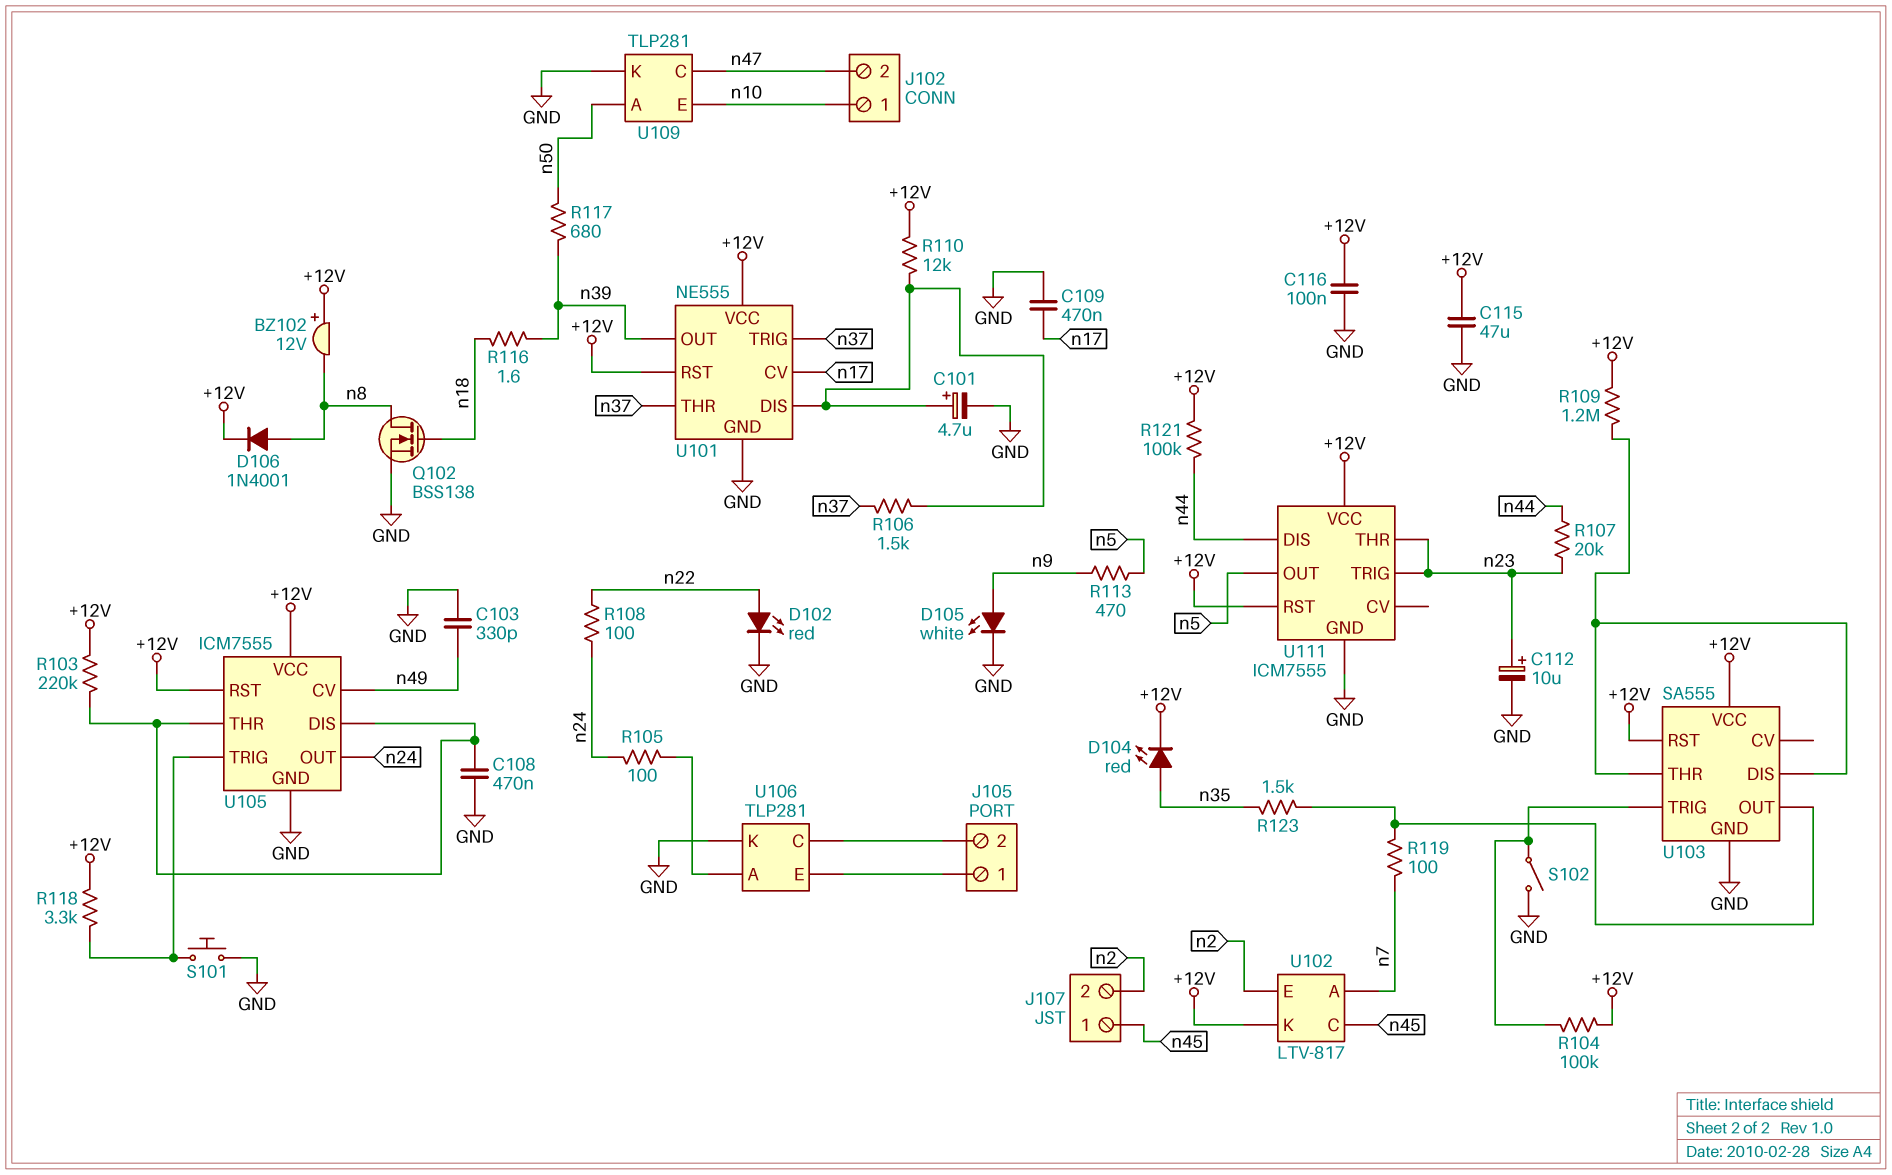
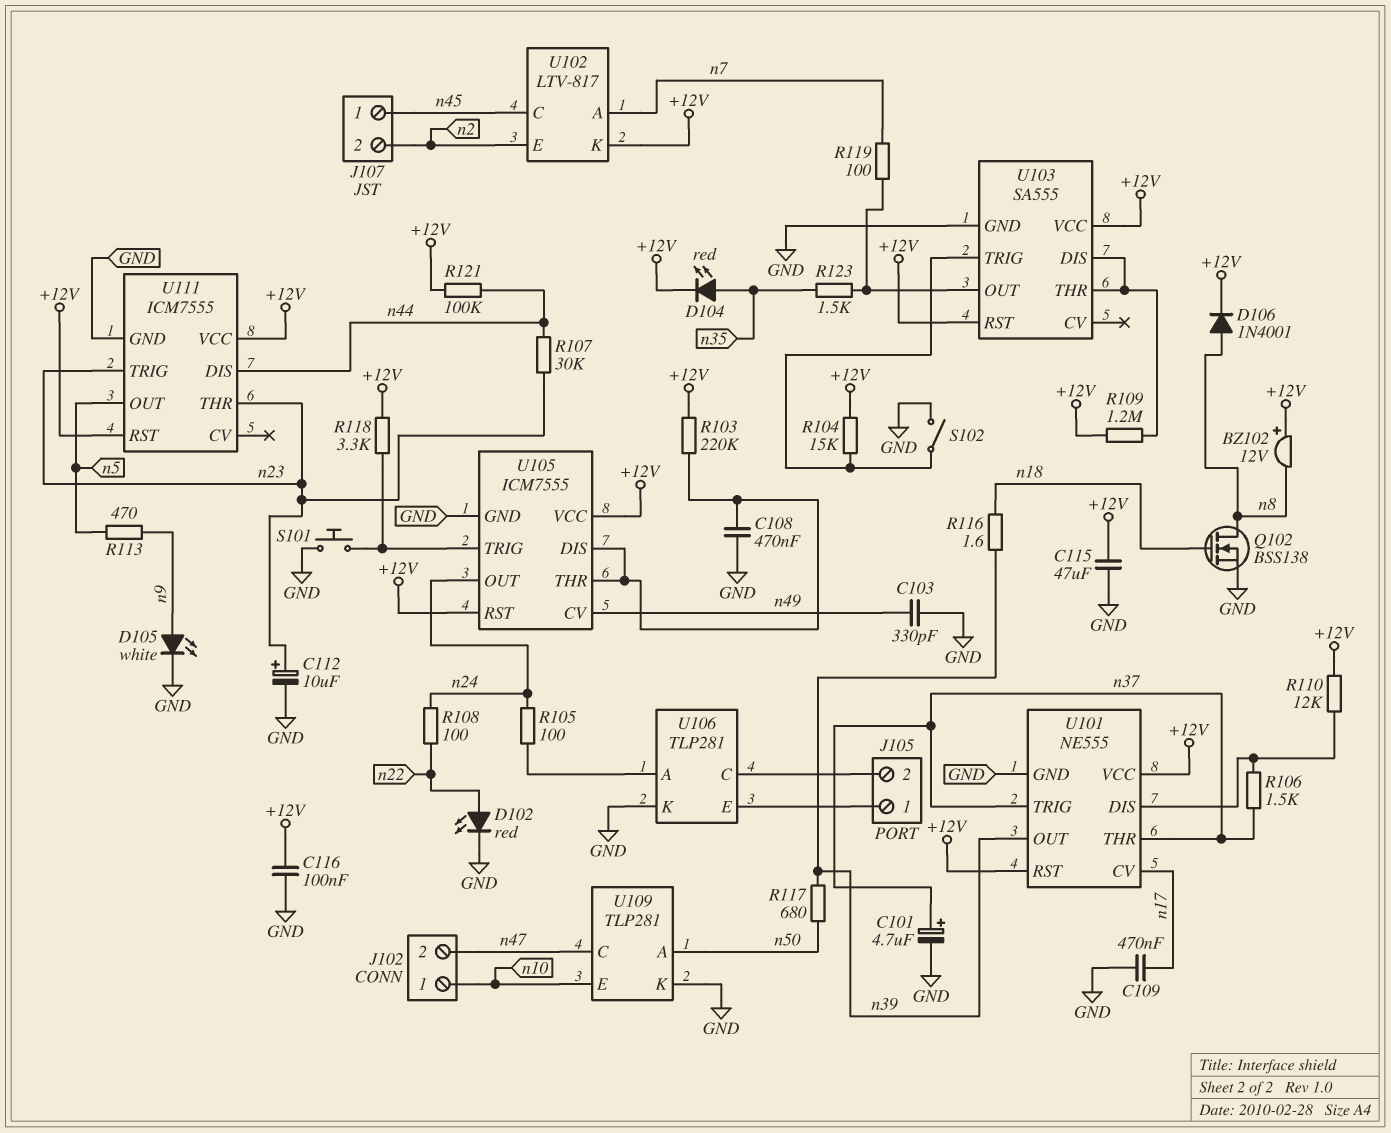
C101: 4.7uF (plus U101/DIS, minus GND) -> 4.7uF (plus n37, minus GND)
R104: 100k (+12V, U103/TRIG) -> 15k (+12V, U103/TRIG)
R107: 20k (n23, n44) -> 30k (n23, n44)

